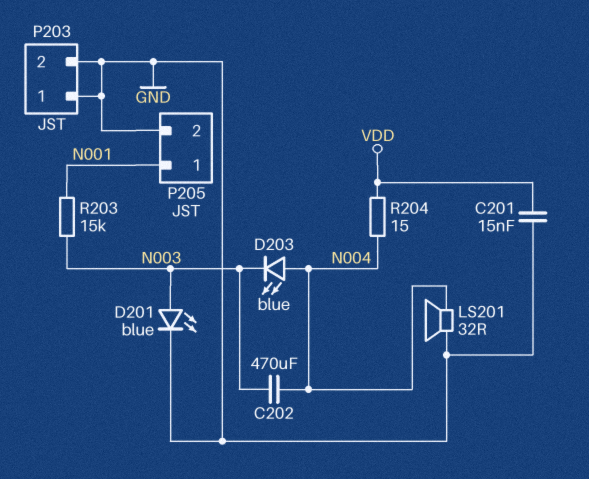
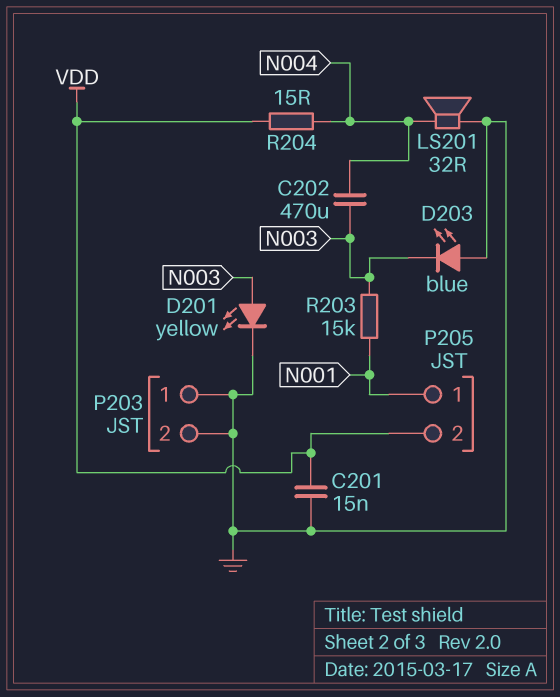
D201: LED blue (A N003, K GND) -> LED yellow (A N003, K GND)
D203: LED blue (A N004, K N003) -> LED blue (A GND, K N003)
P205 pin 2: GND -> VDD

